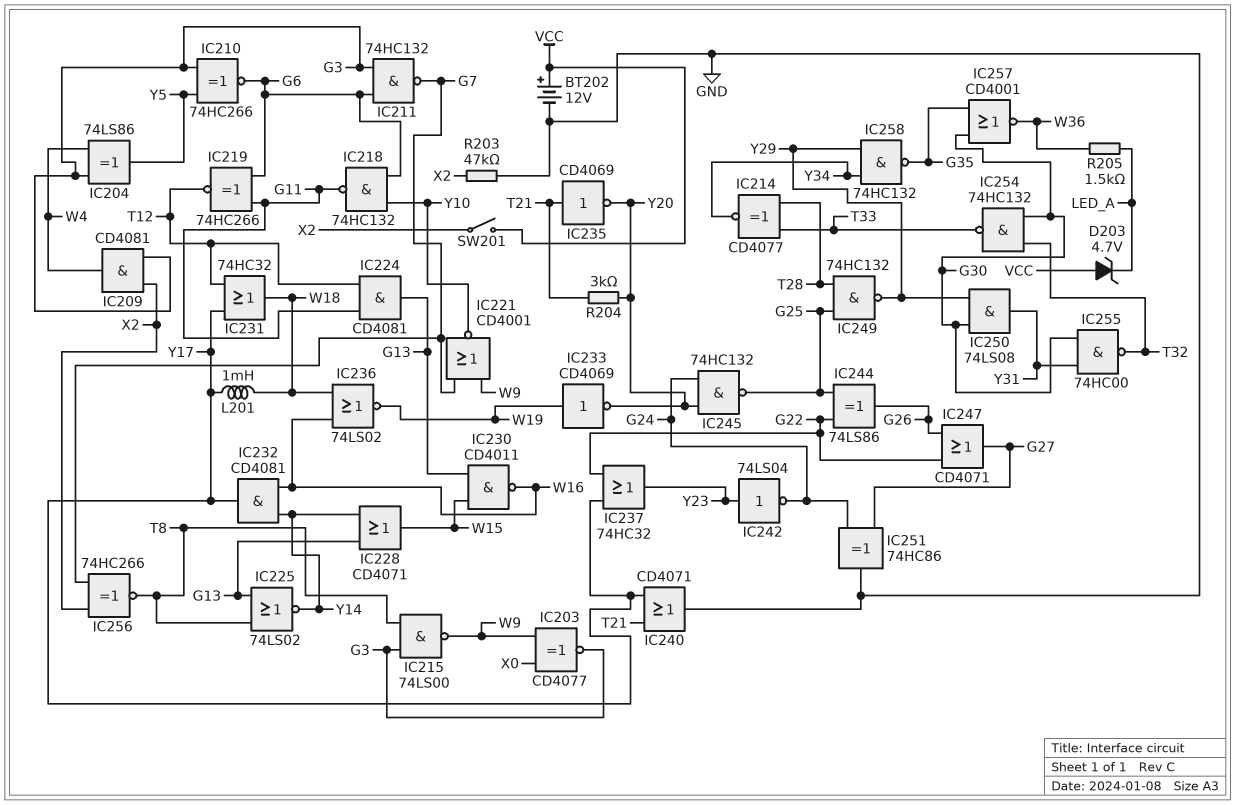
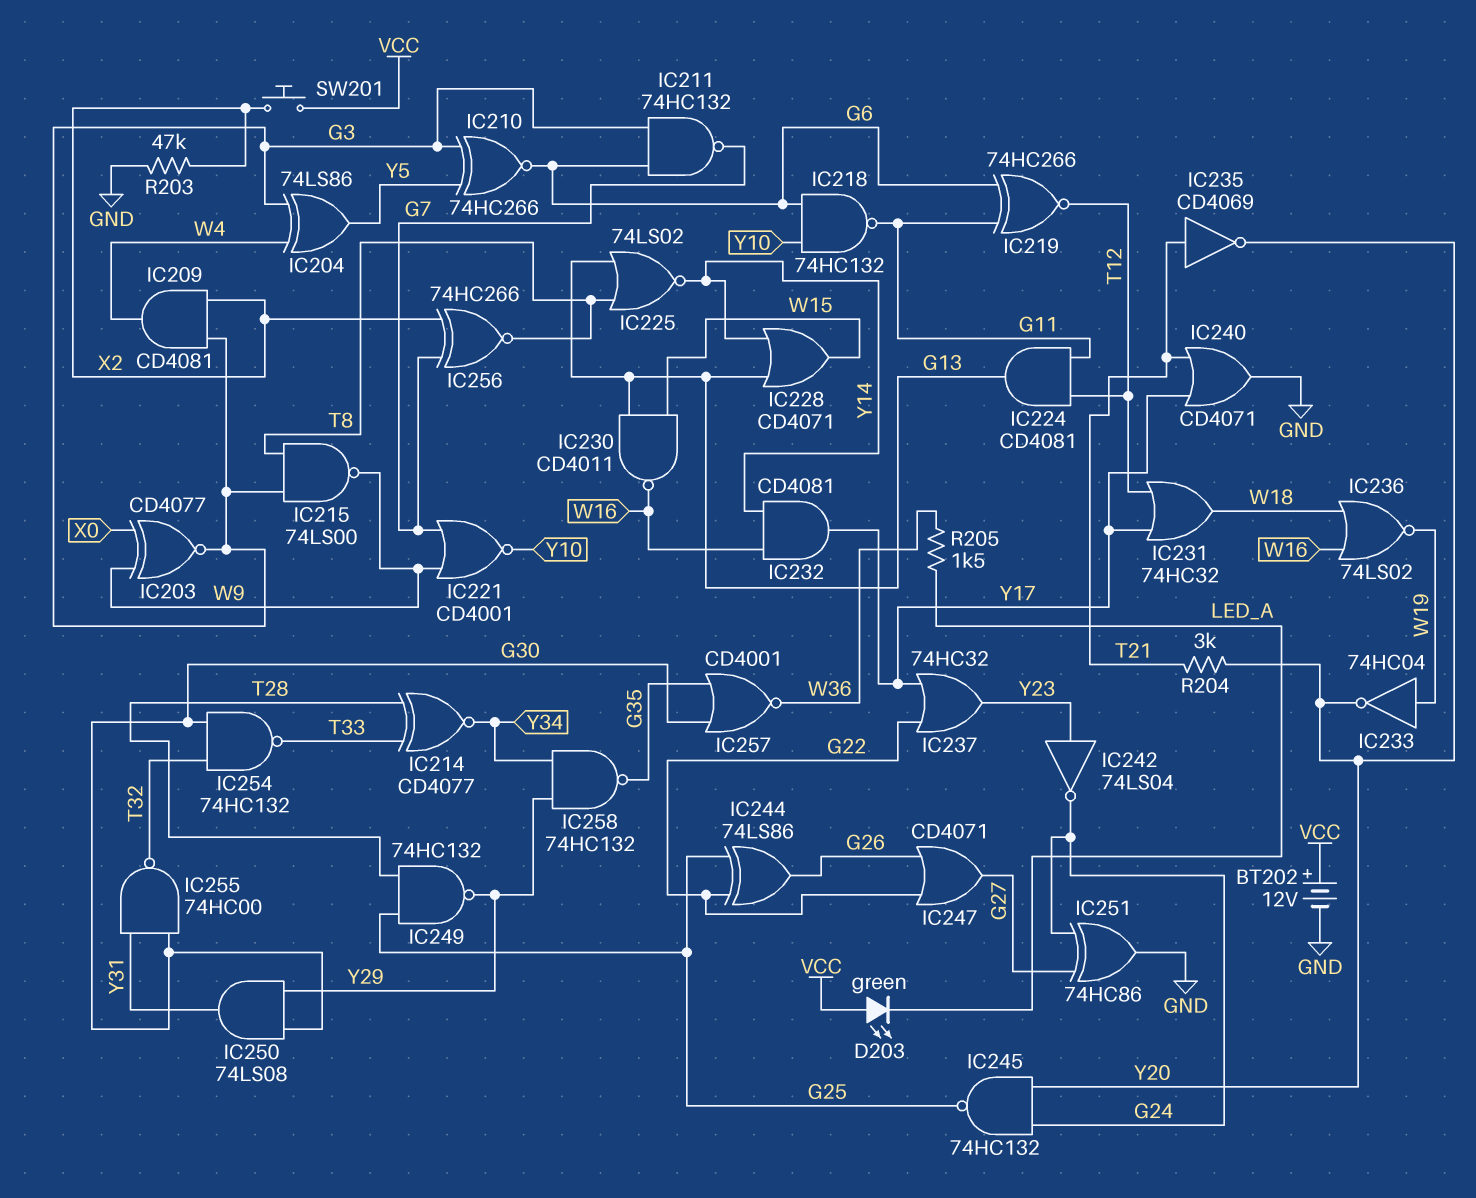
D203: zener 4.7V (A VCC, K LED_A) -> LED green (A VCC, K LED_A)
IC233: NOT CD4069 (in W19, out Y20) -> NOT 74HC04 (in W19, out Y20)
L201: 1mH (W18, Y17) -> none
SW201: switch (VCC, X2) -> button (VCC, X2)

